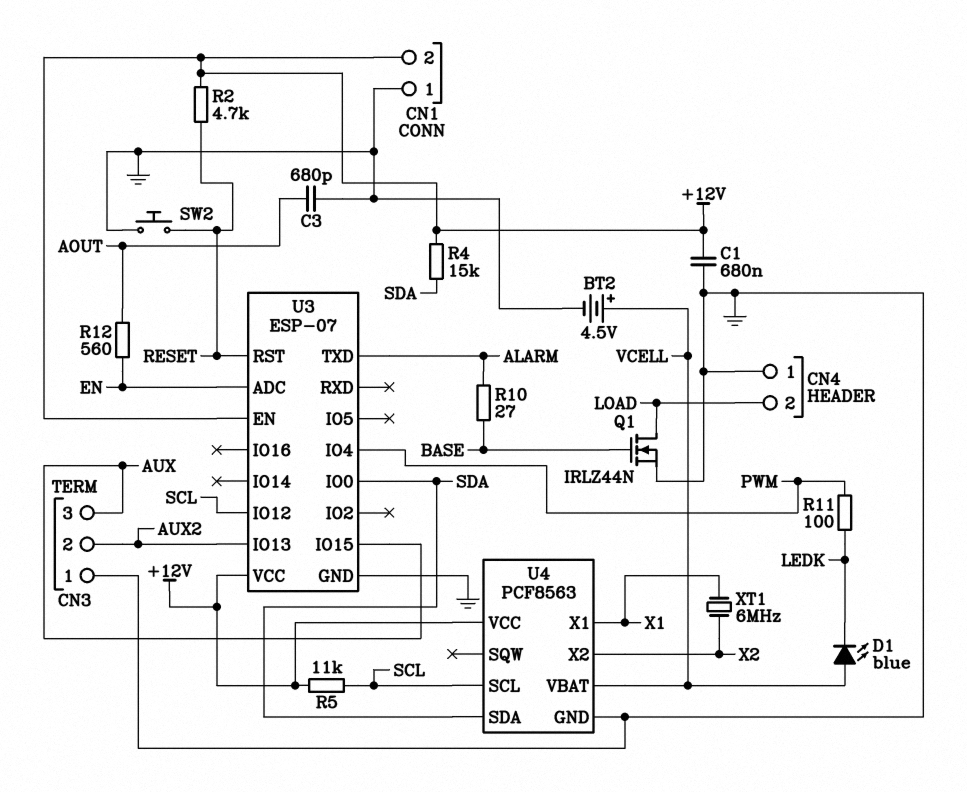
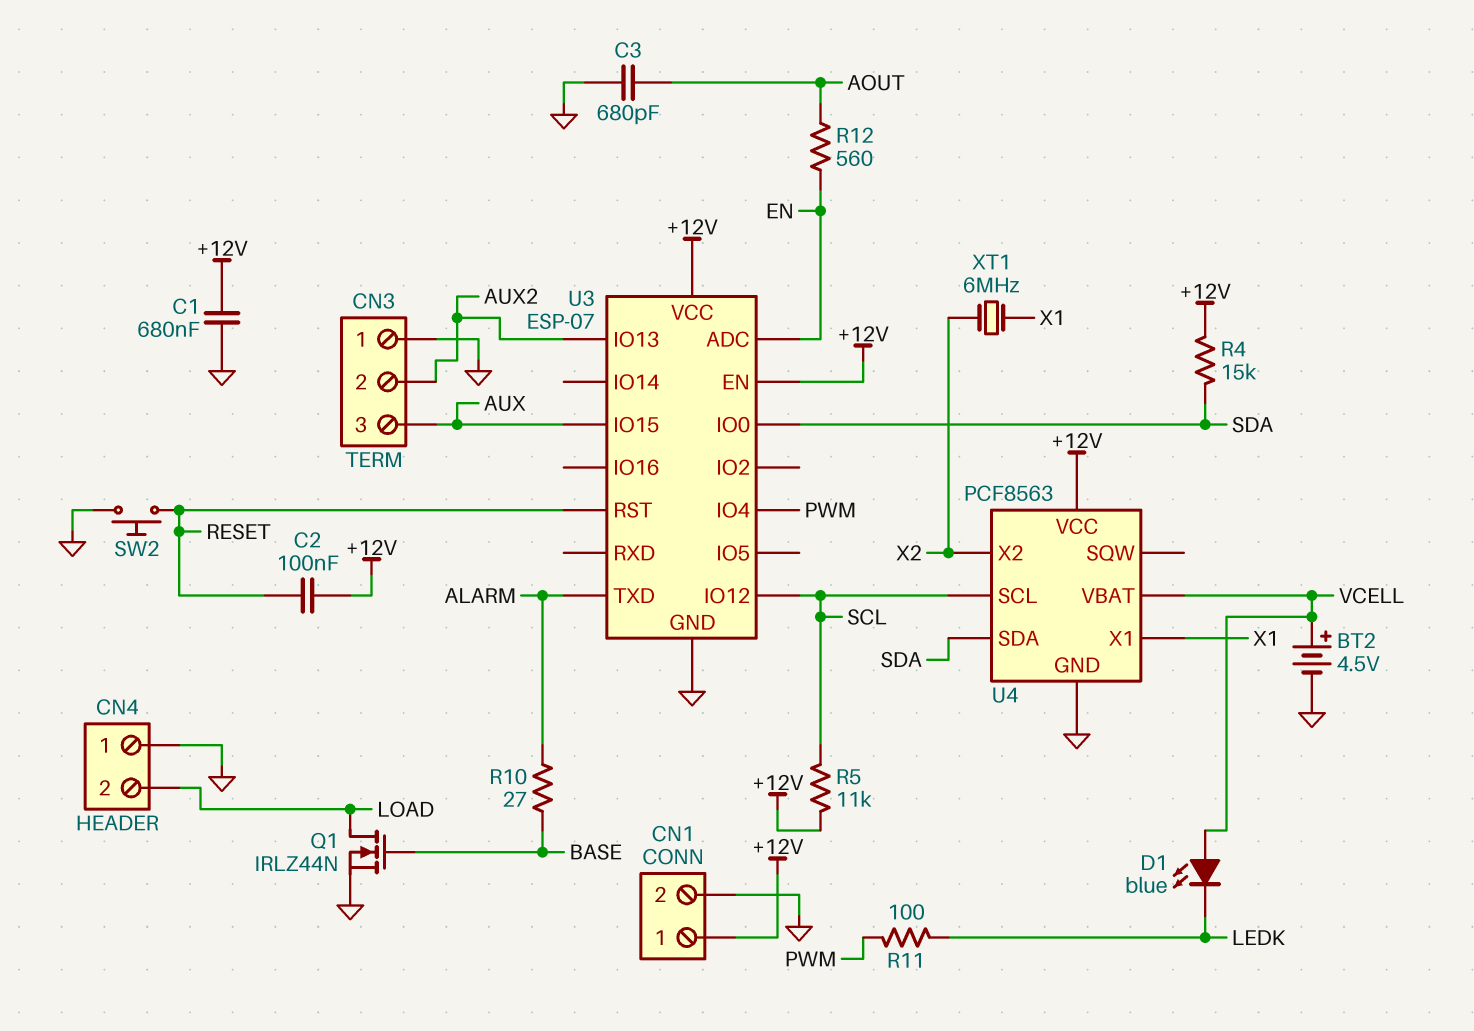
C2: none -> 100nF (+12V, RESET)
CN1 pin 1: GND -> +12V
CN1 pin 2: +12V -> GND
R2: 4.7k (+12V, RESET) -> none

